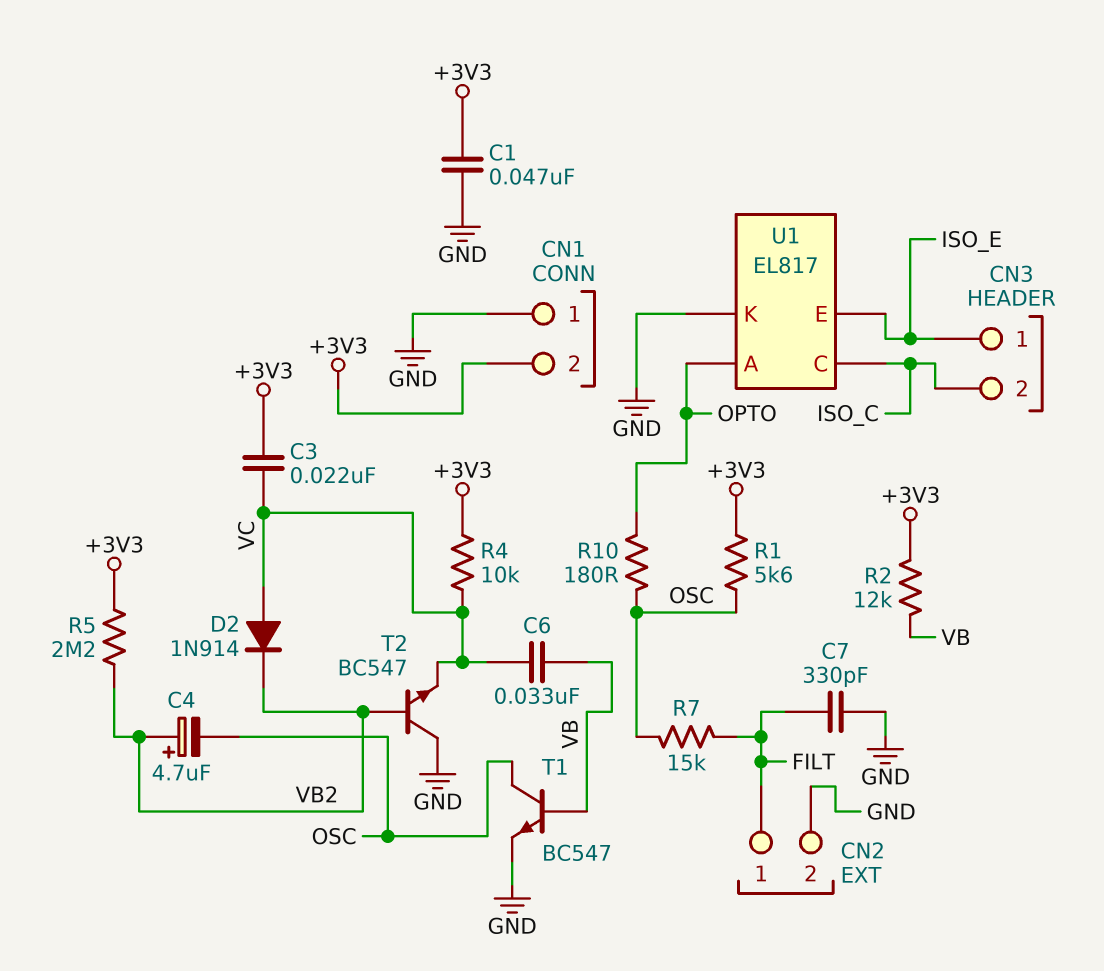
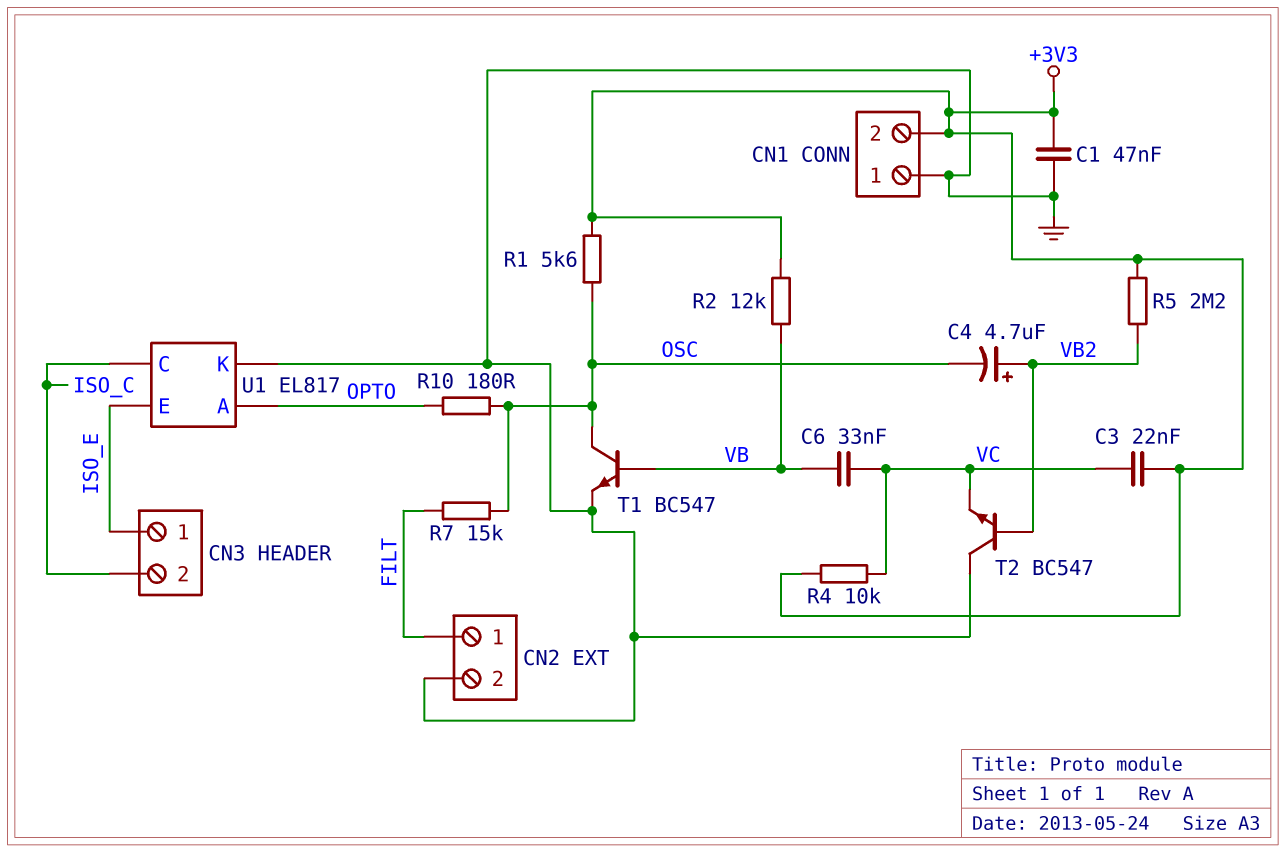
C7: 330pF (FILT, GND) -> none
D2: diode 1N914 (A VC, K VB2) -> none

